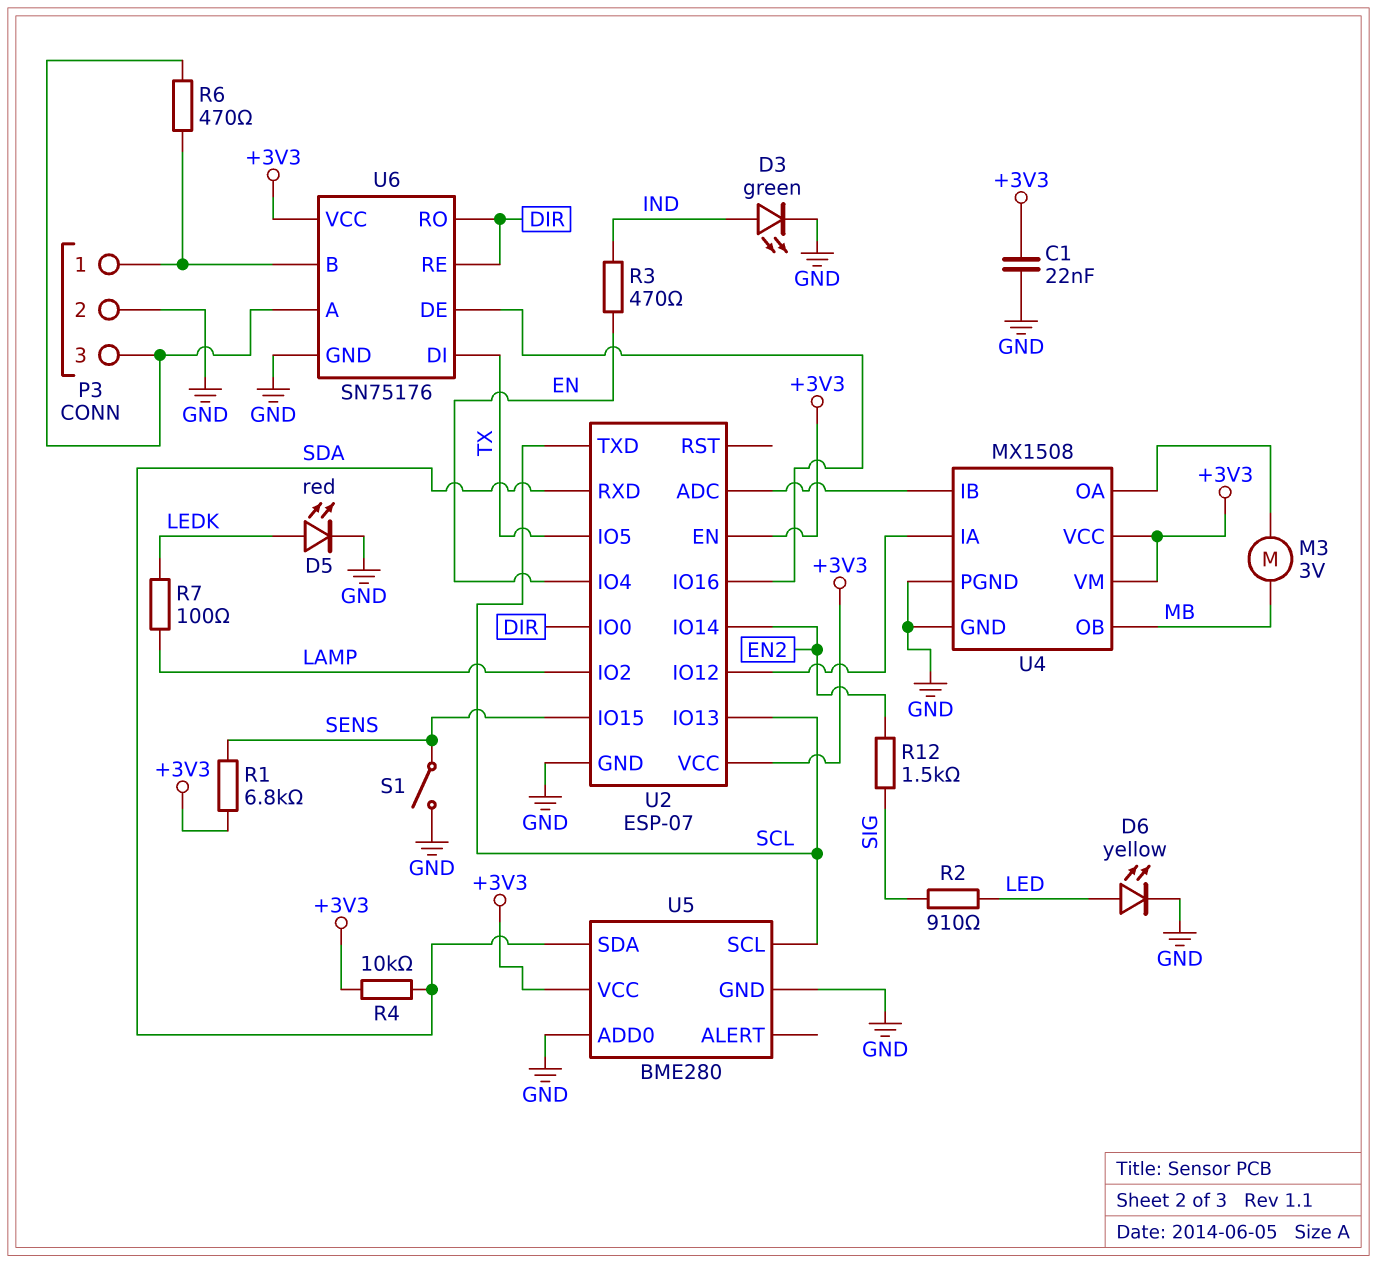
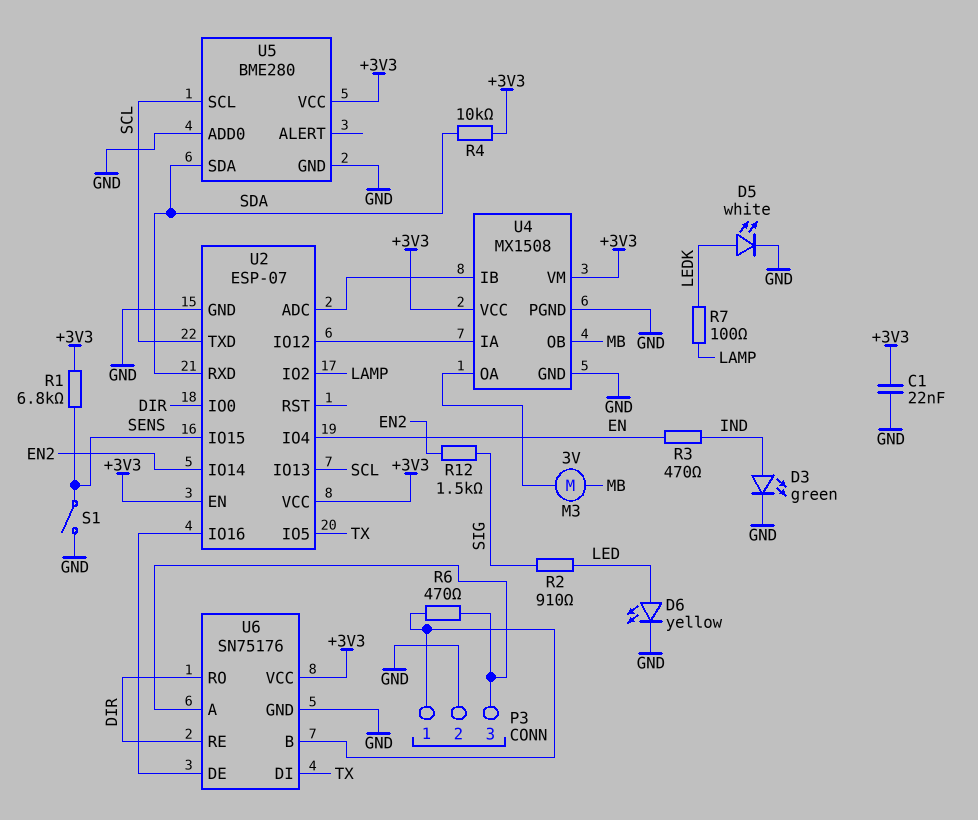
D5: LED red (A LEDK, K GND) -> LED white (A LEDK, K GND)

